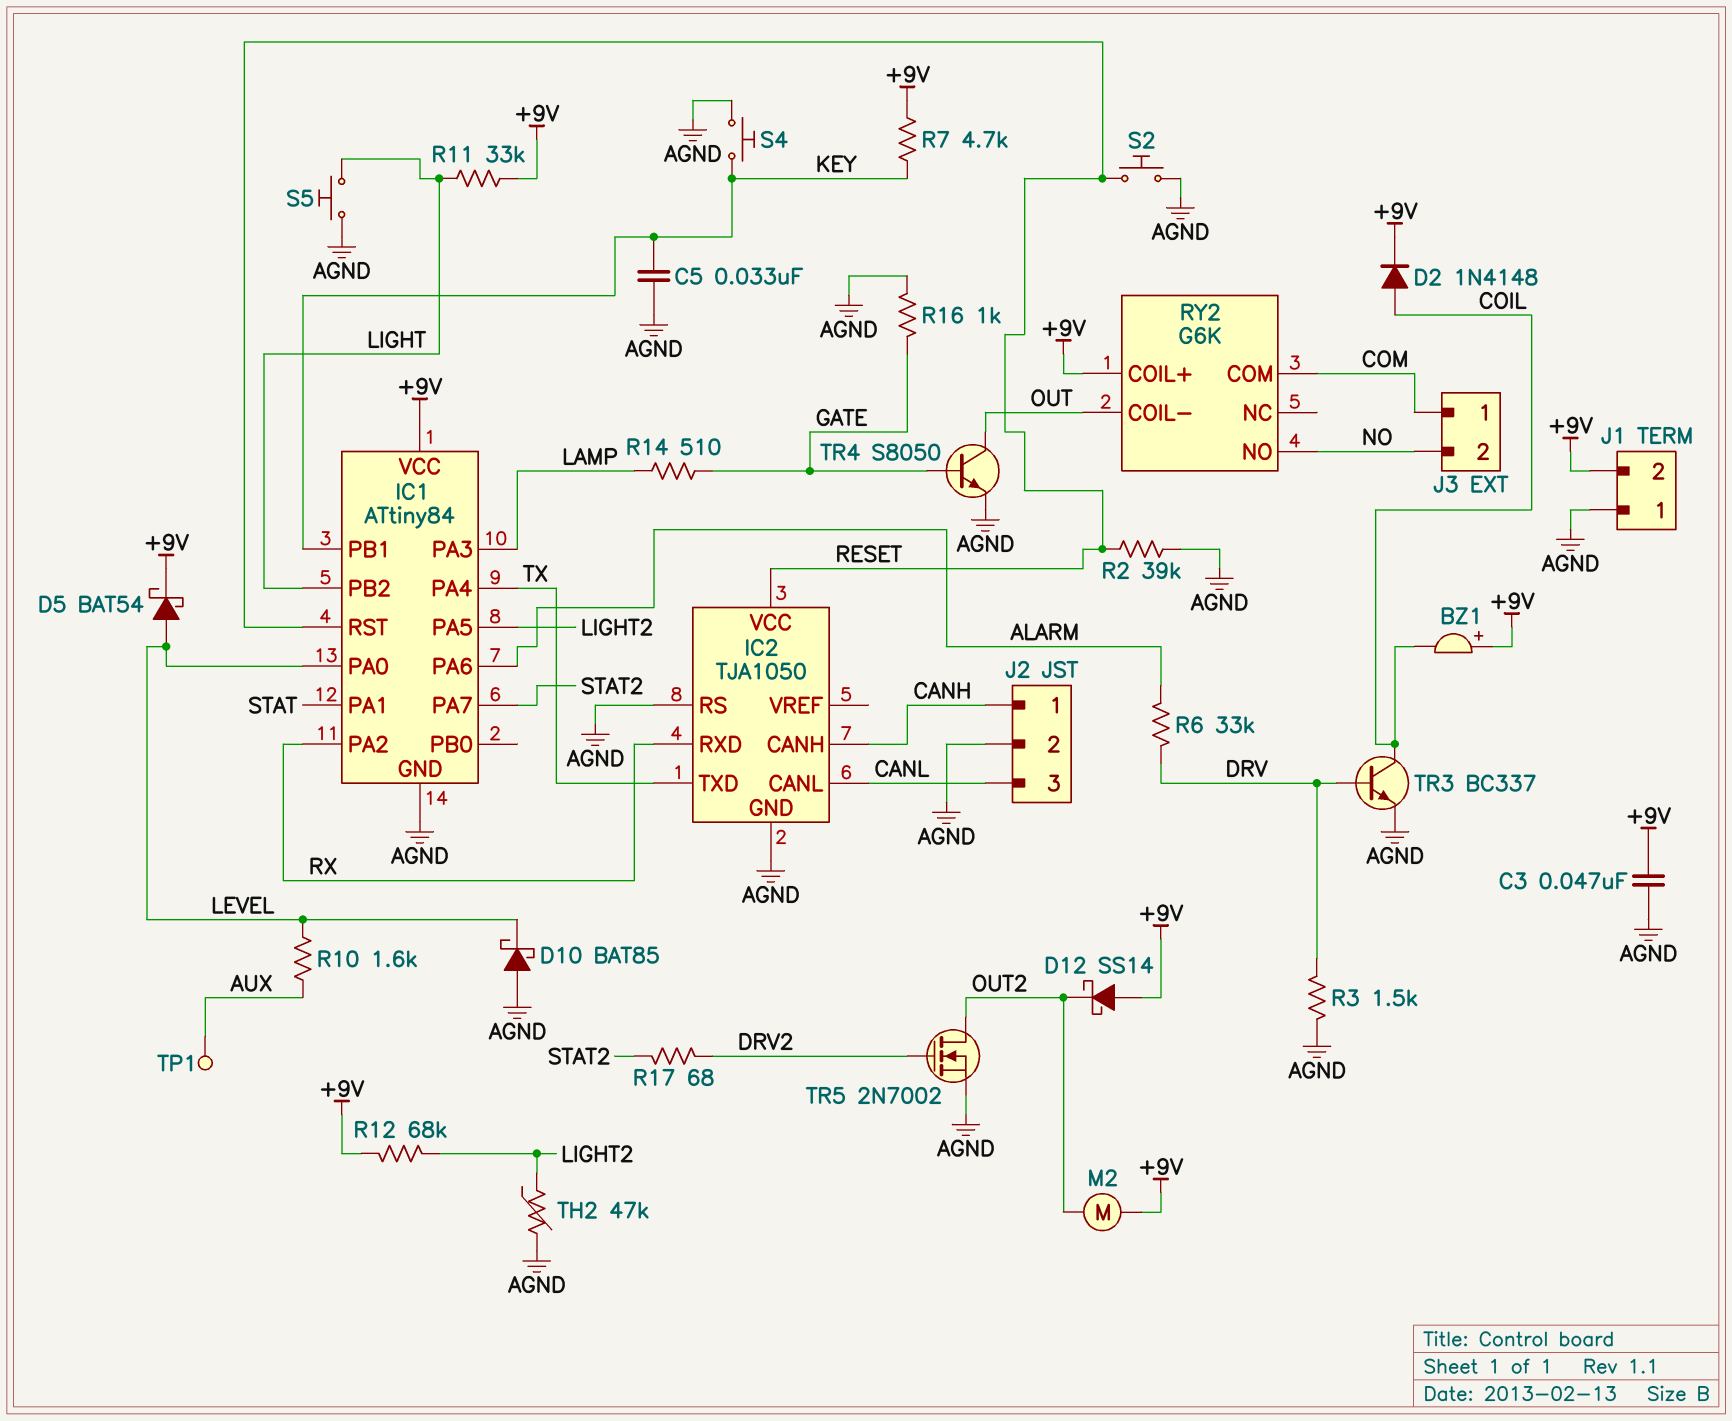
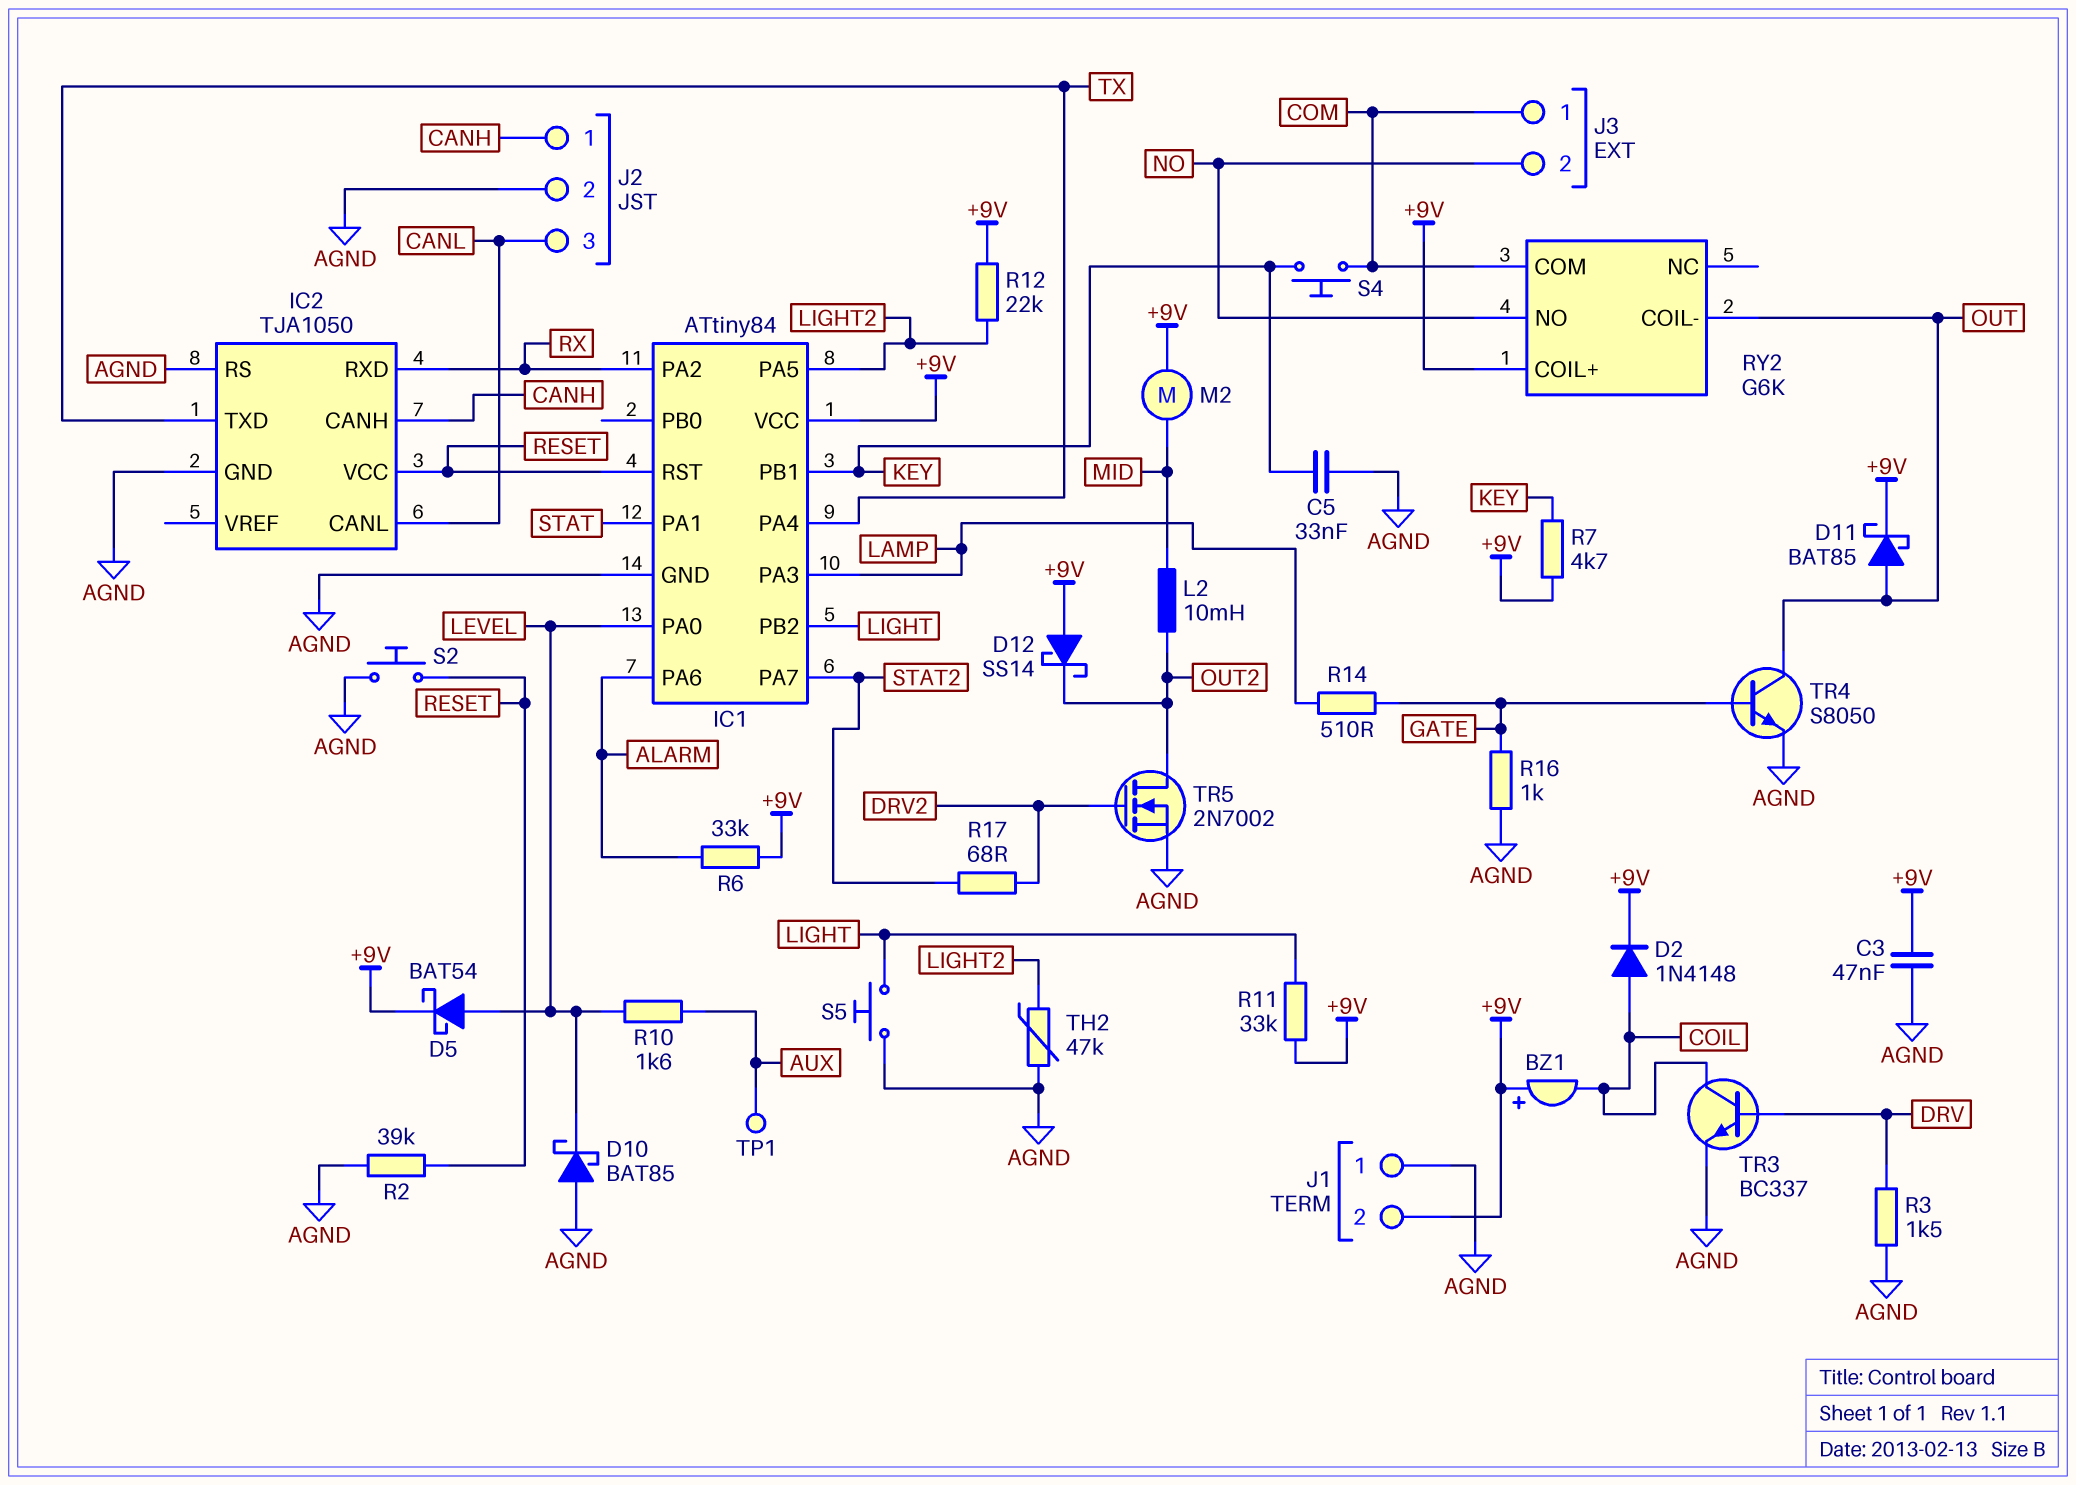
D11: none -> schottky BAT85 (A OUT, K +9V)
L2: none -> 10mH (MID, OUT2)
M2: motor (+9V, OUT2) -> motor (+9V, MID)
R6: 33k (ALARM, DRV) -> 33k (+9V, ALARM)
R12: 68k (+9V, LIGHT2) -> 22k (+9V, LIGHT2)
S4: button (AGND, KEY) -> button (COM, KEY)

